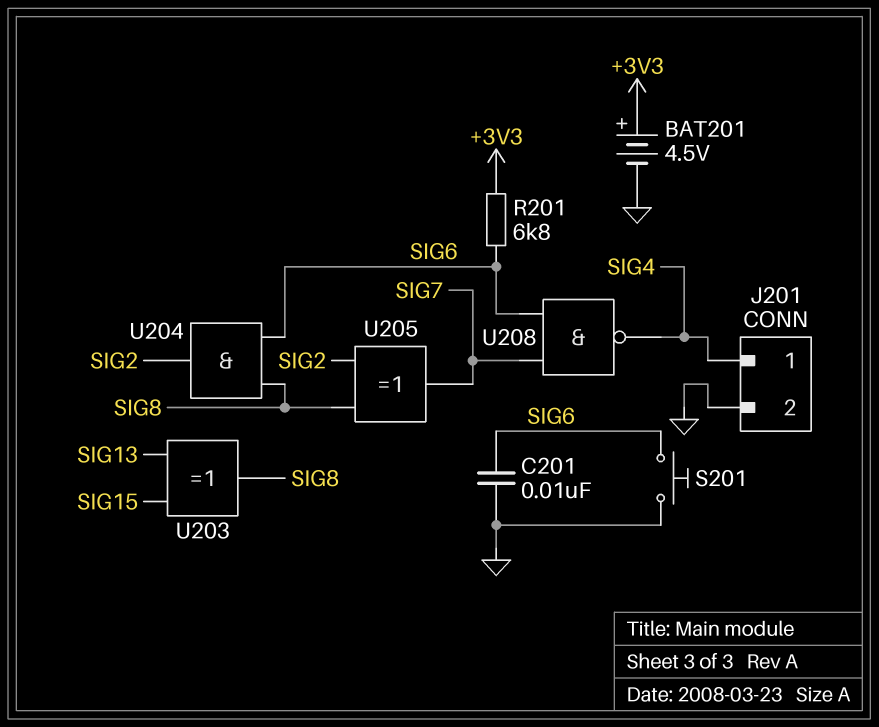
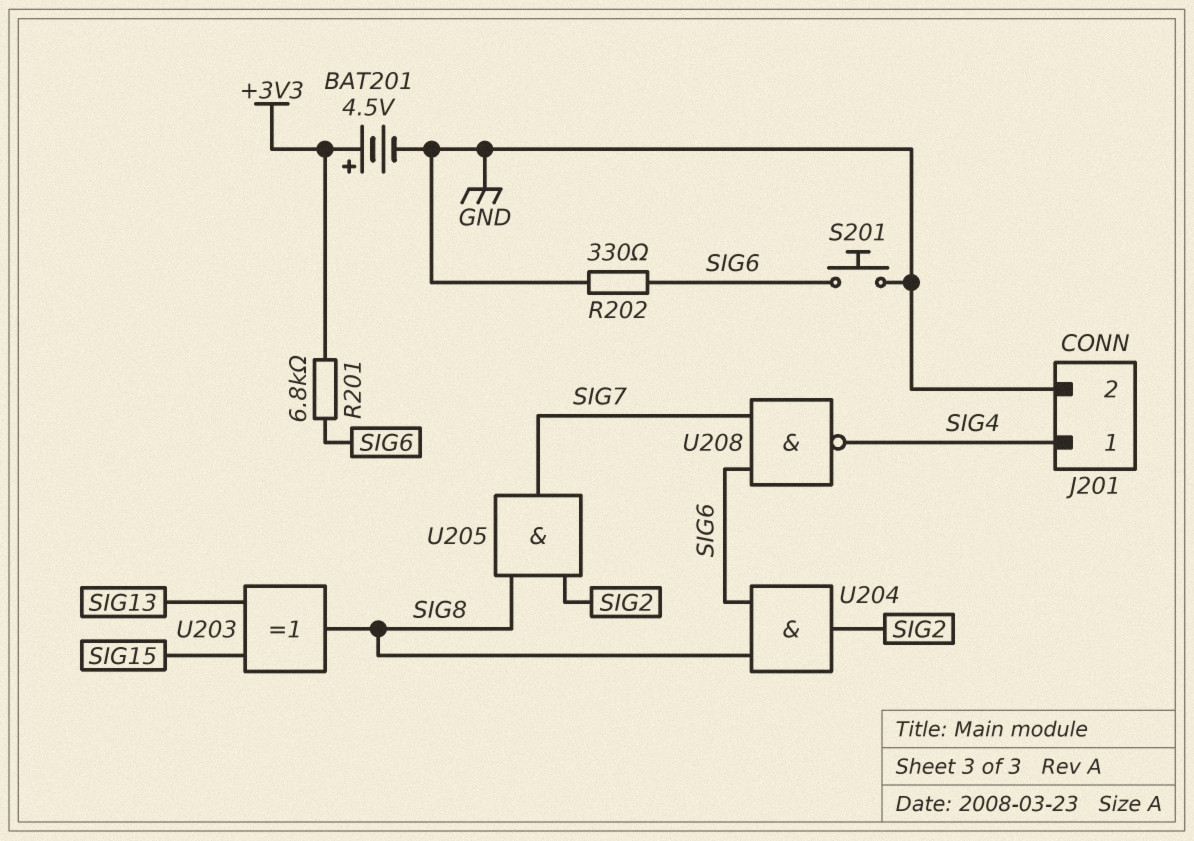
C201: 10nF (GND, SIG6) -> none
R202: none -> 330 (GND, SIG6)
U205: XOR (in SIG2, in SIG8, out SIG7) -> AND (in SIG2, in SIG8, out SIG7)

